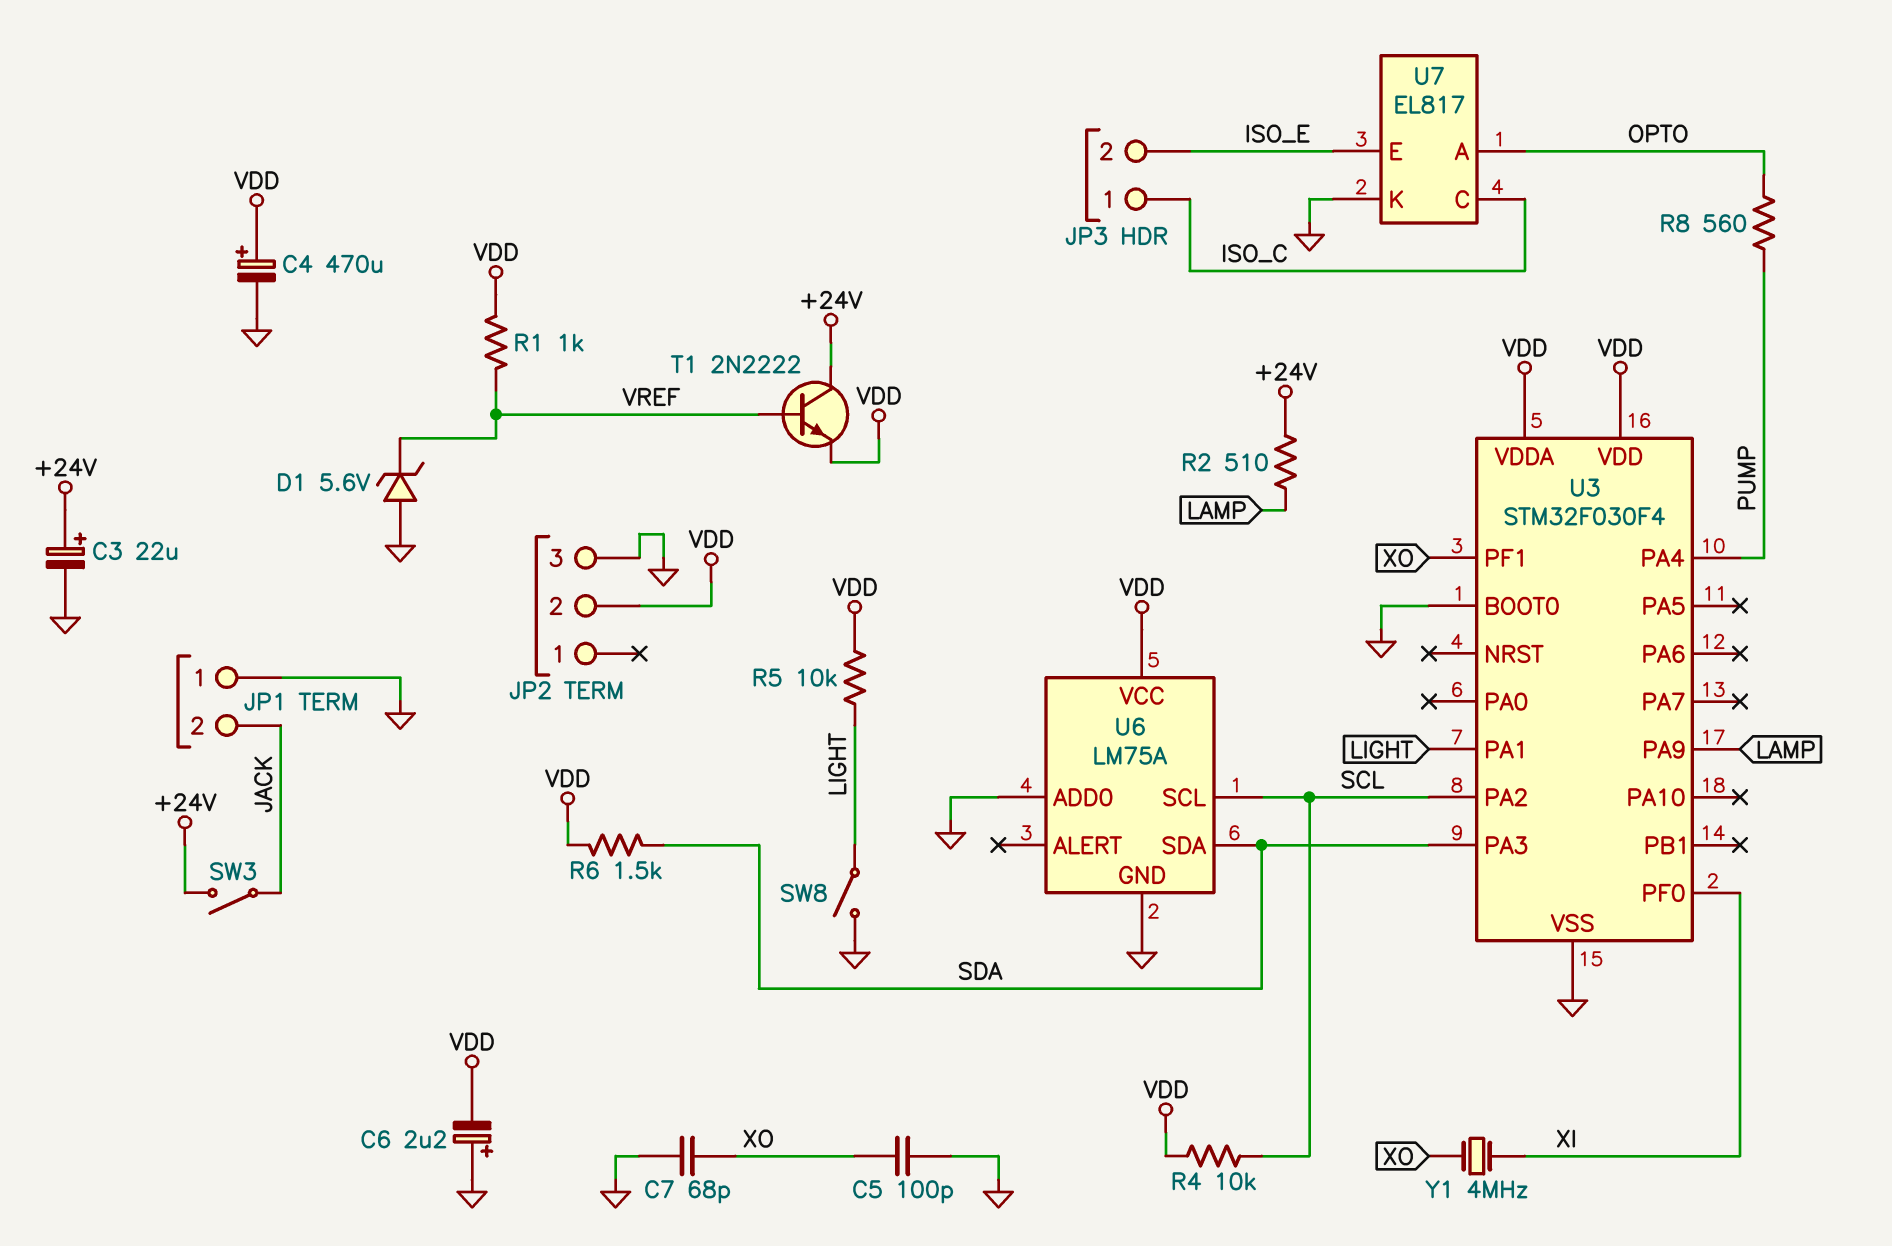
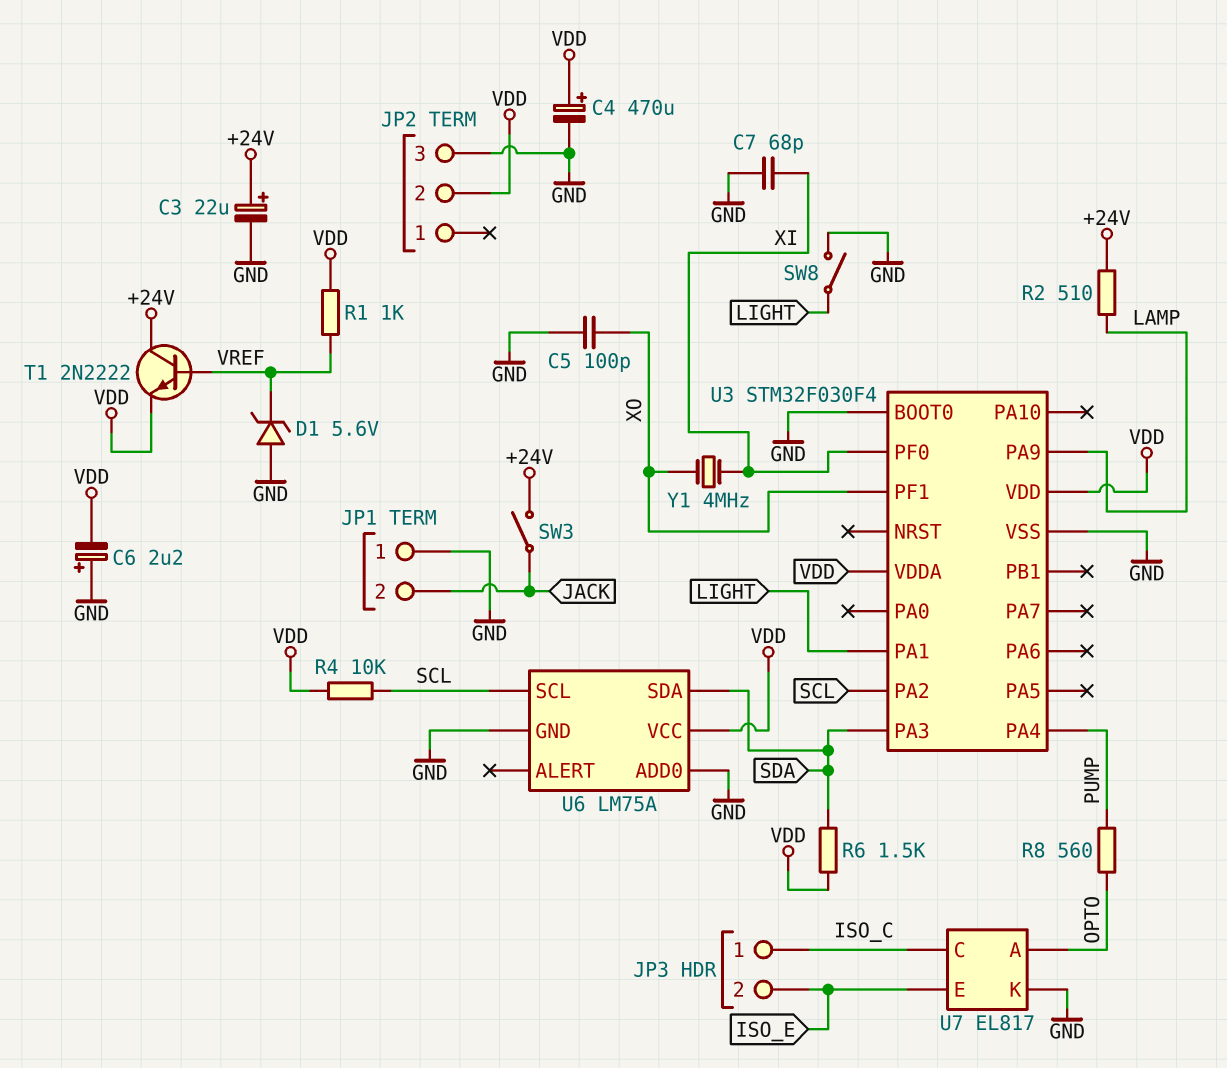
C7: 68pF (GND, XO) -> 68pF (GND, XI)
R5: 10k (LIGHT, VDD) -> none

